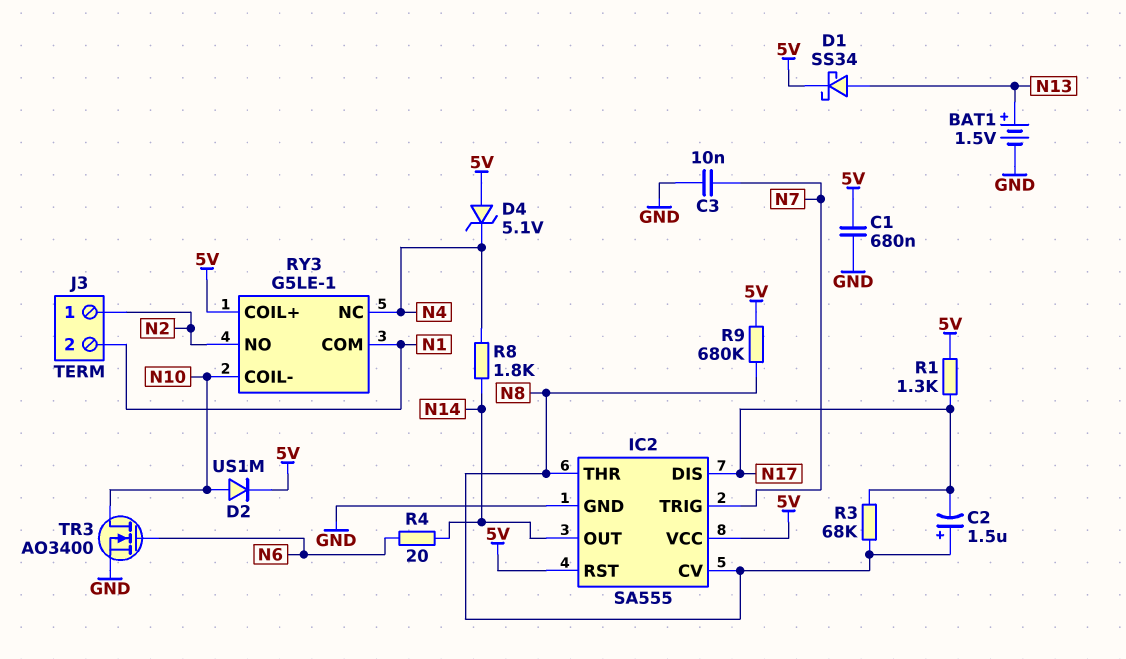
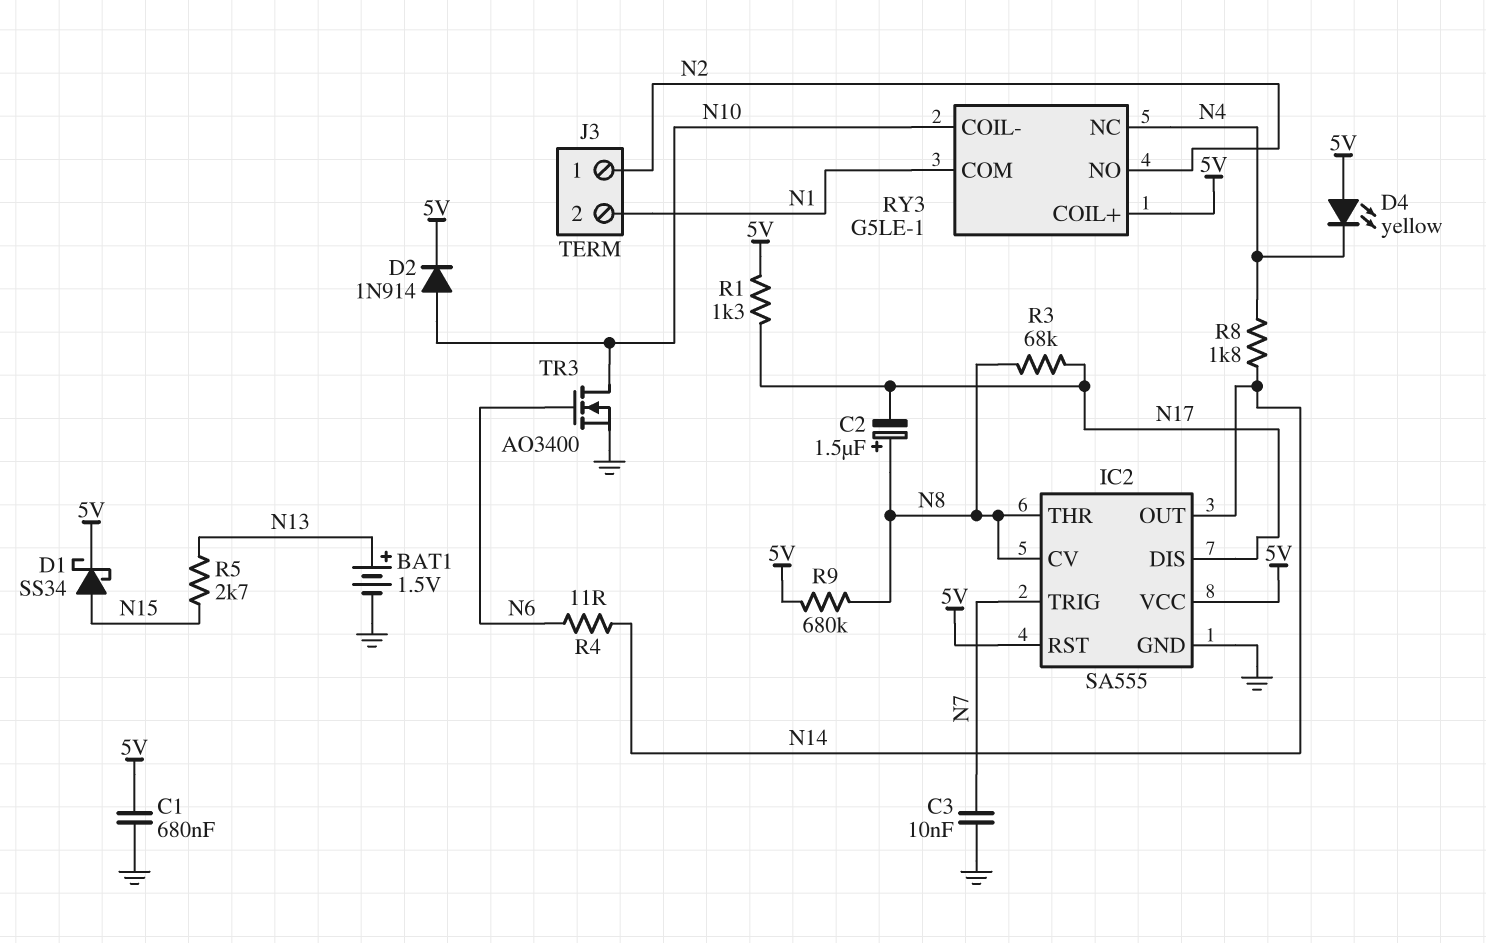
D1: schottky SS34 (A N13, K 5V) -> schottky SS34 (A N15, K 5V)
D2: diode US1M (A N10, K 5V) -> diode 1N914 (A N10, K 5V)
D4: zener 5.1V (A 5V, K N4) -> LED yellow (A 5V, K N4)
R4: 20 (N6, N14) -> 11 (N6, N14)
R5: none -> 2.7k (N13, N15)

